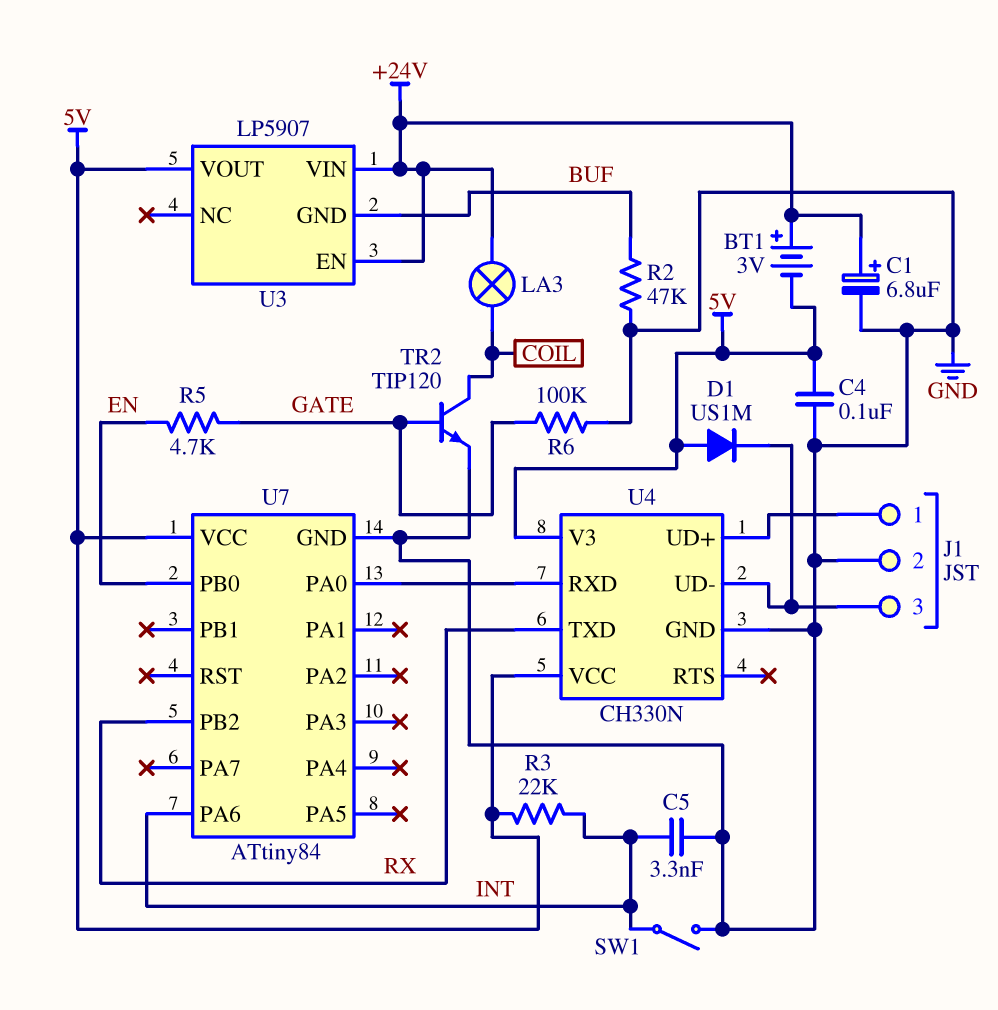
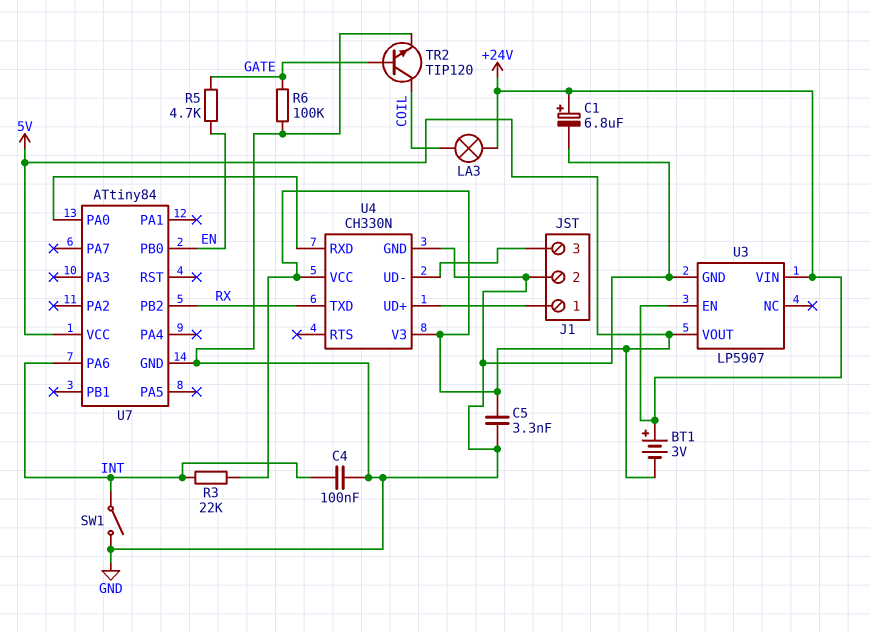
C4: 100nF (5V, GND) -> 100nF (GND, INT)
C5: 3.3nF (GND, INT) -> 3.3nF (5V, GND)
D1: diode US1M (A 5V, K J1/3) -> none
R2: 47k (BUF, GND) -> none
U3 pin GND: BUF -> GND

